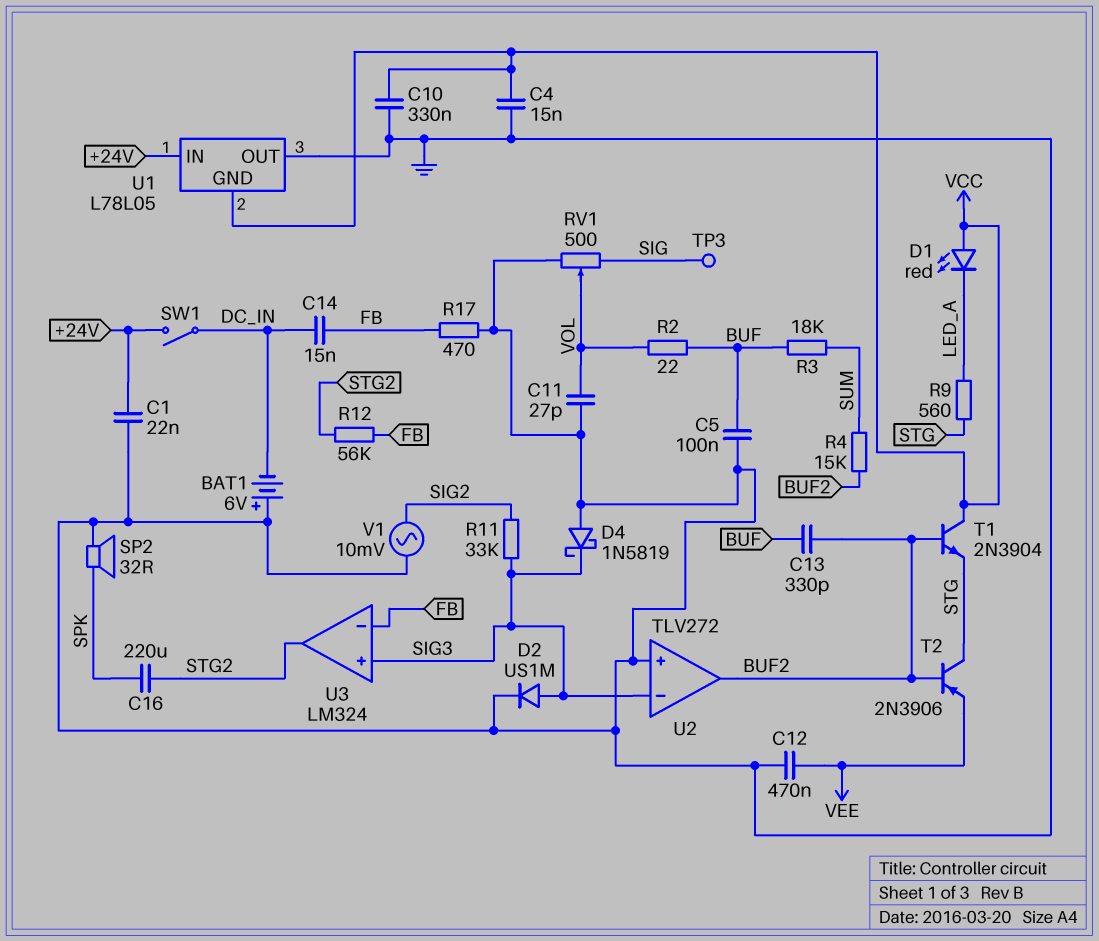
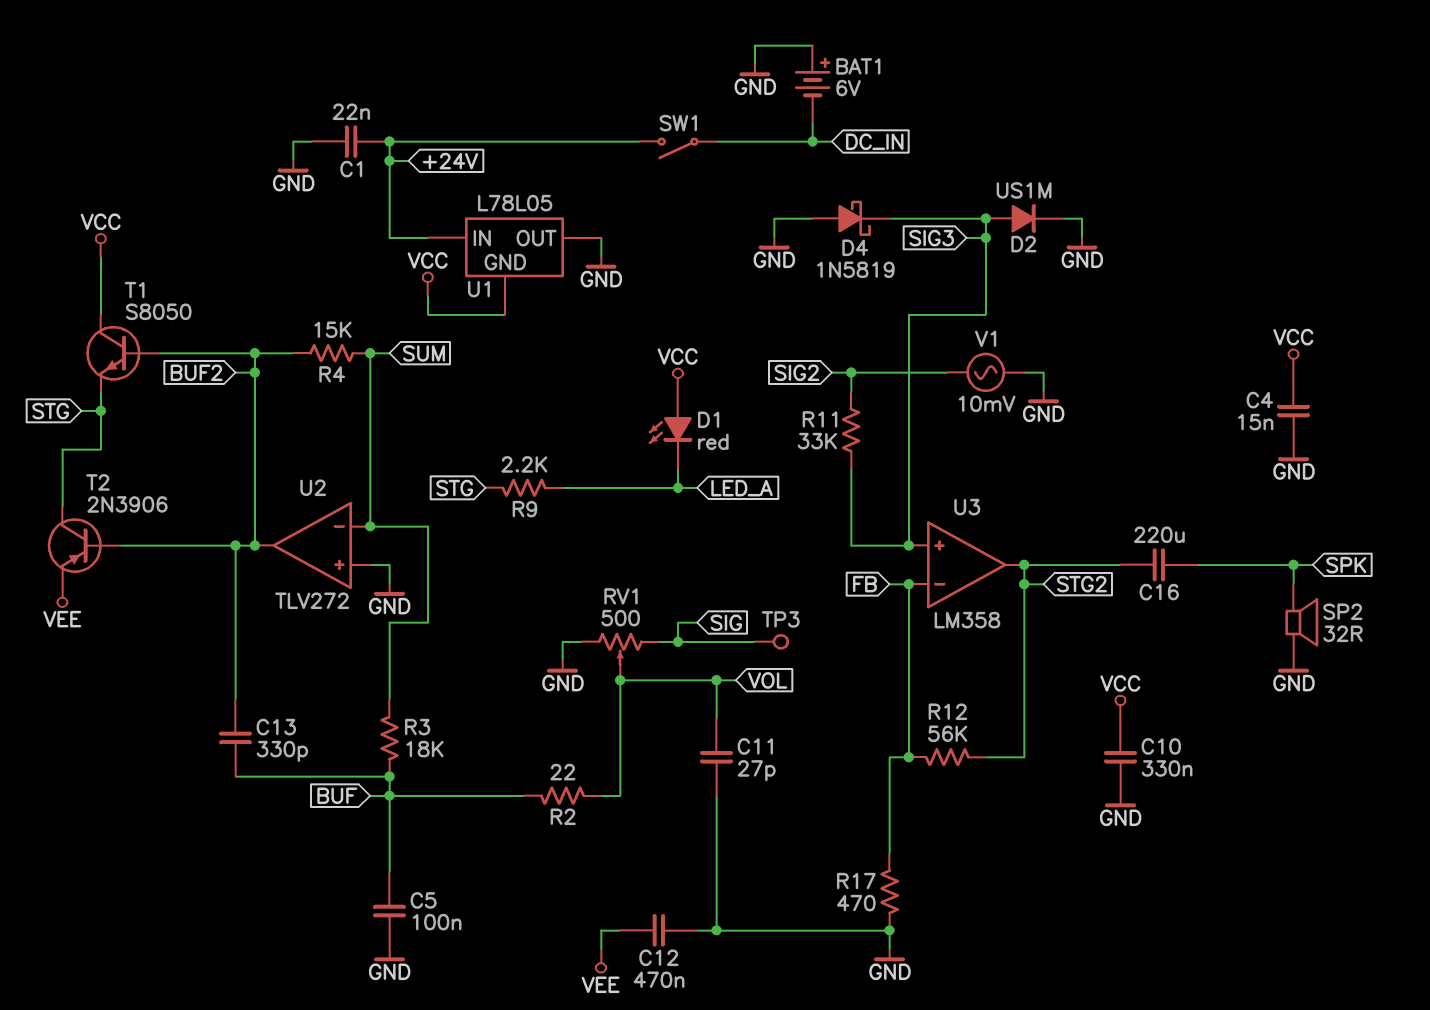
C14: 15nF (DC_IN, FB) -> none
R9: 560 (LED_A, STG) -> 2.2k (LED_A, STG)
T1: NPN 2N3904 (B BUF2, C VCC, E STG) -> NPN S8050 (B BUF2, C VCC, E STG)
U2 pin in-: SIG3 -> SUM
U3: LM324 -> LM358

